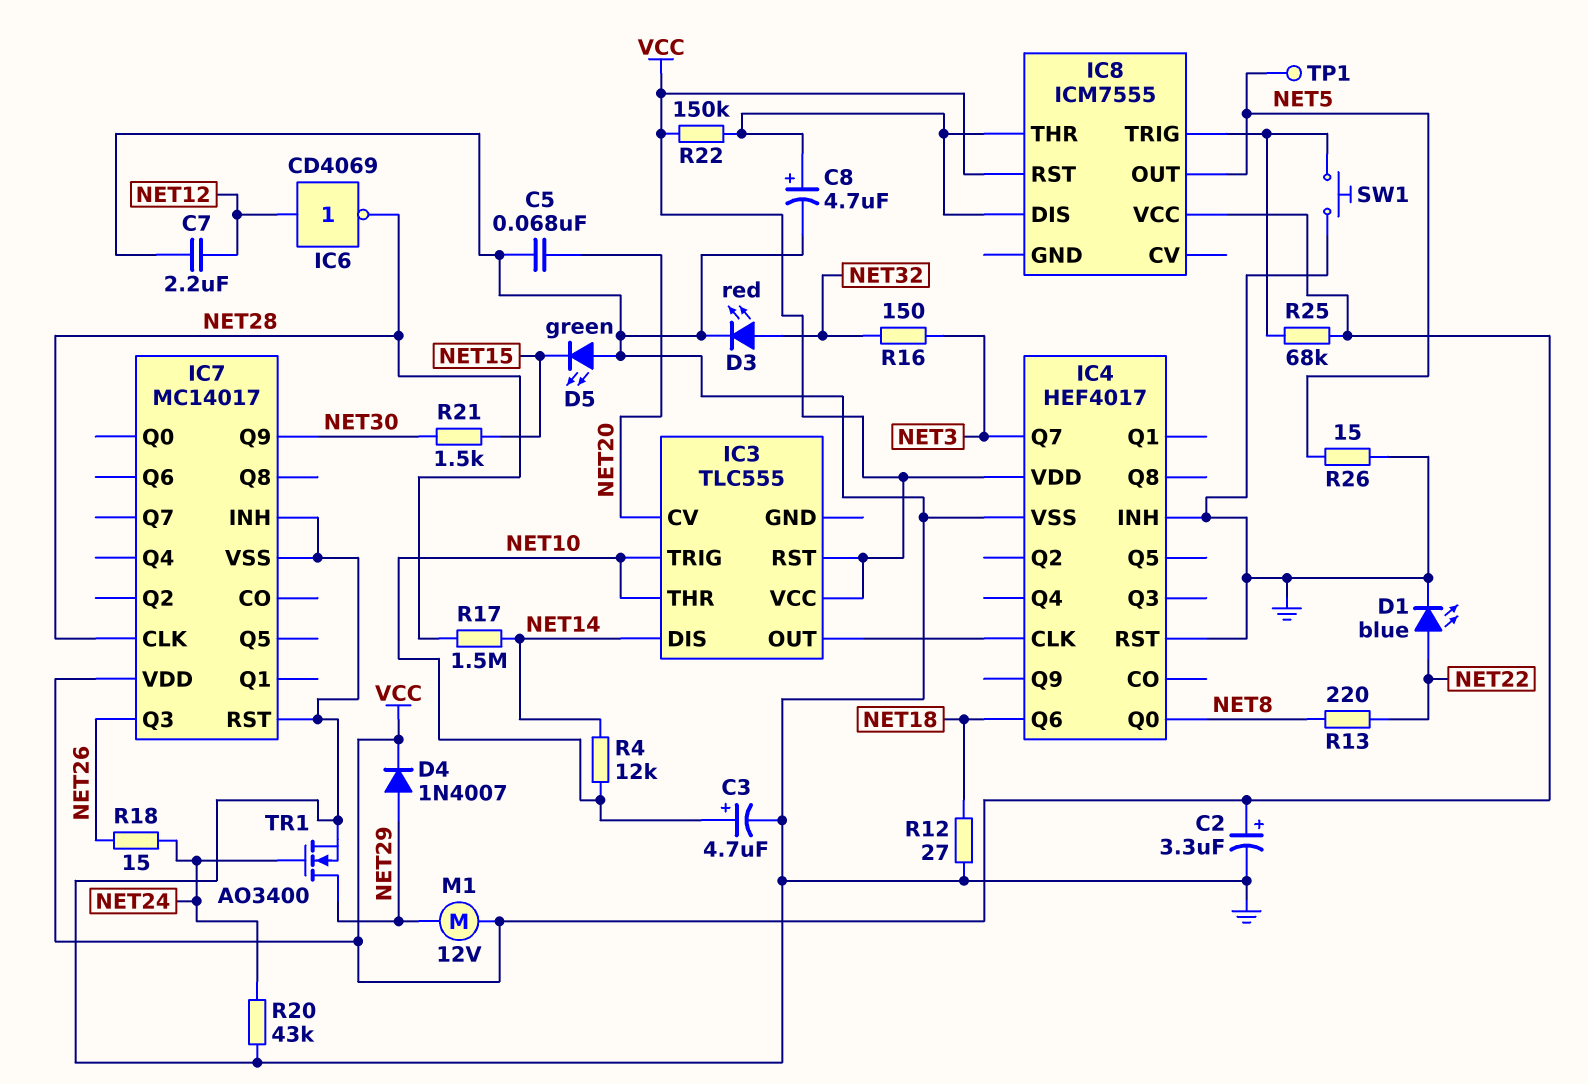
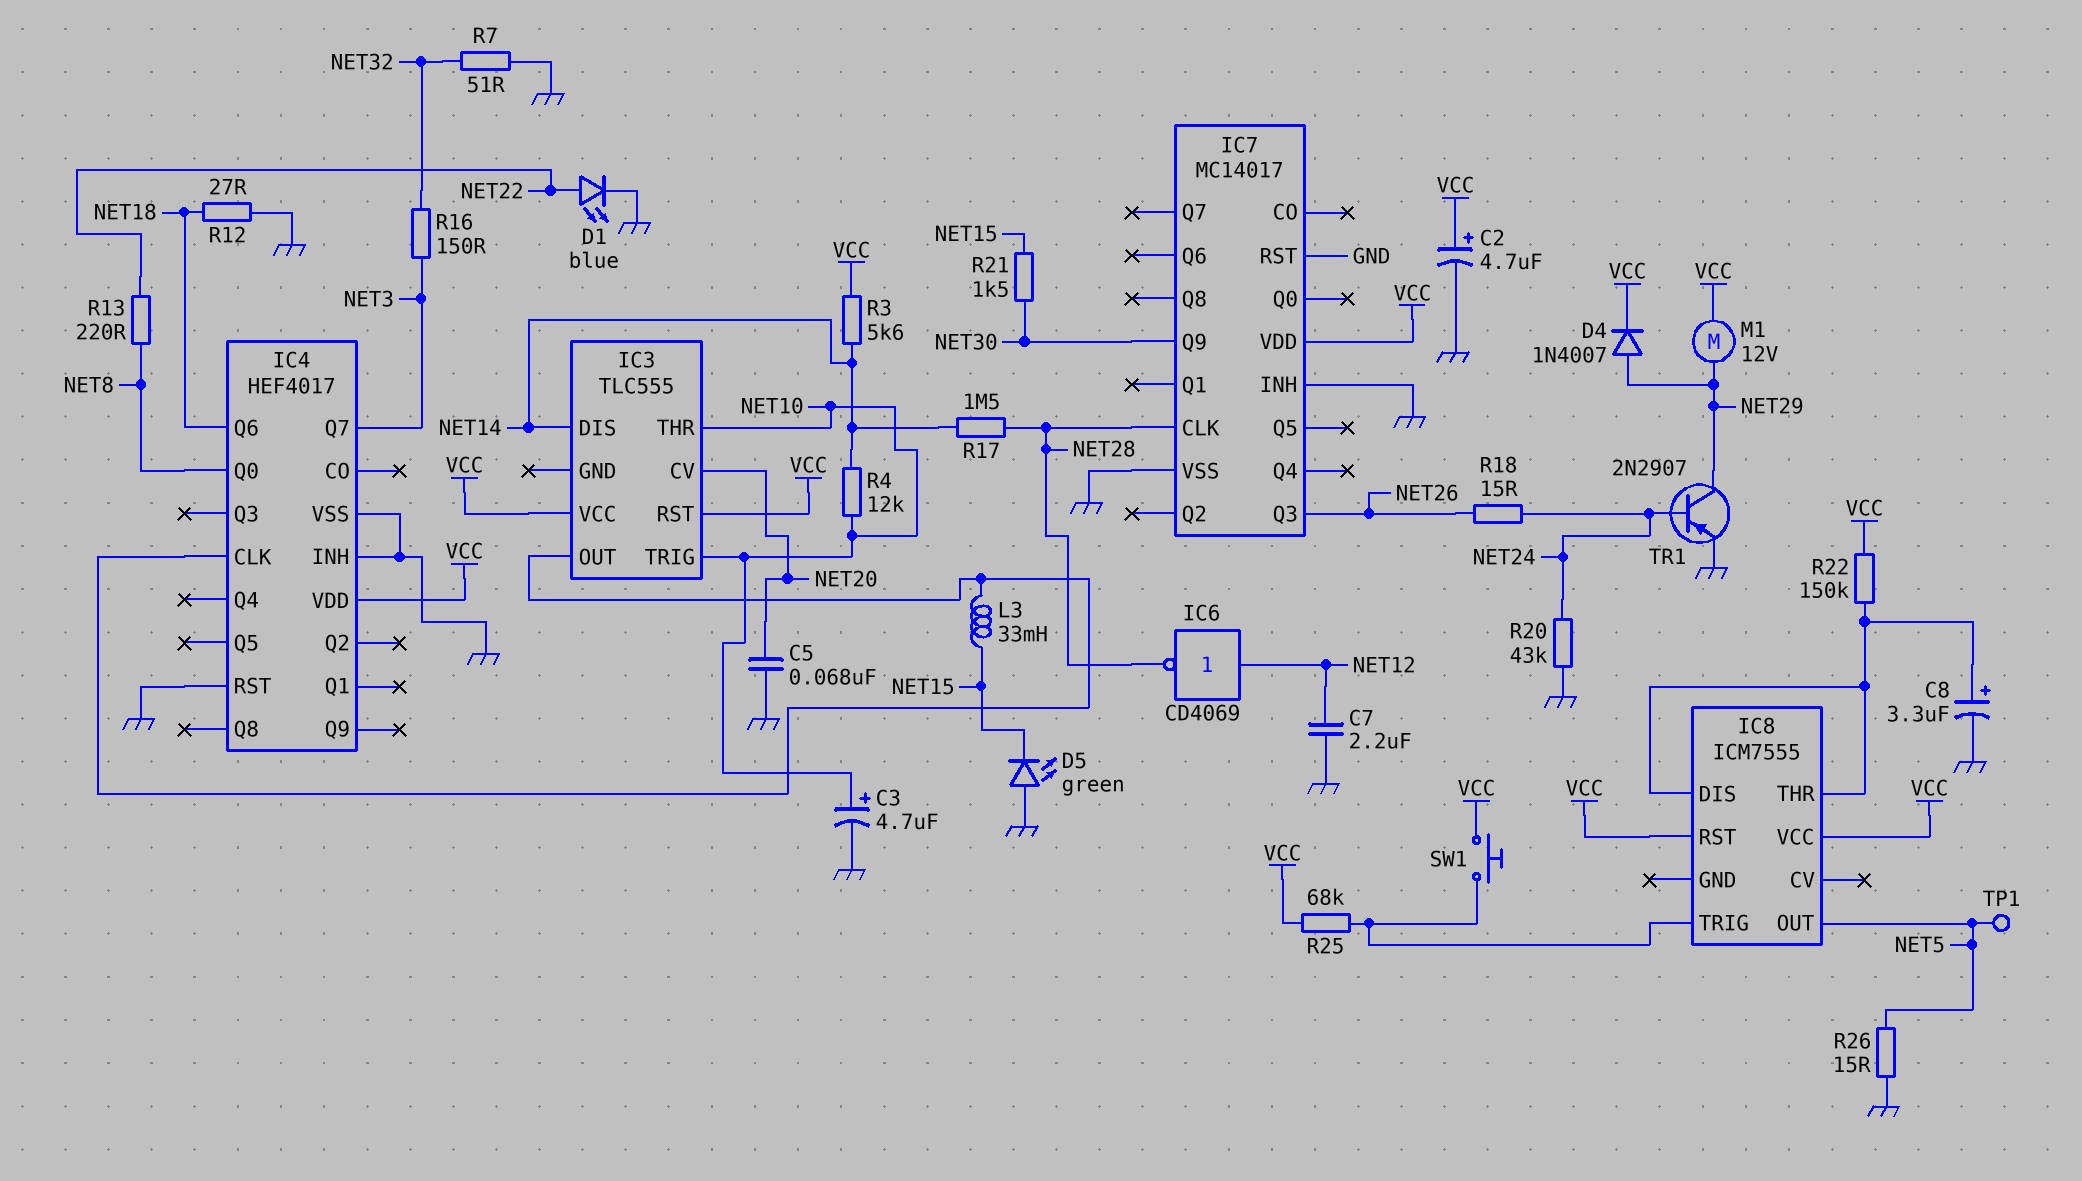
C2: 3.3uF (plus VCC, minus GND) -> 4.7uF (plus VCC, minus GND)
C8: 4.7uF (plus IC8/DIS, minus GND) -> 3.3uF (plus IC8/DIS, minus GND)
D3: LED red (A NET32, K GND) -> none
L3: none -> 33mH (IC3/OUT, NET15)
R3: none -> 5.6k (NET14, VCC)
R7: none -> 51 (GND, NET32)
SW1: button (GND, IC8/TRIG) -> button (IC8/TRIG, VCC)
TR1: NMOS AO3400 (G NET24, D NET29, S GND) -> PNP 2N2907 (B NET24, C NET29, E GND)

